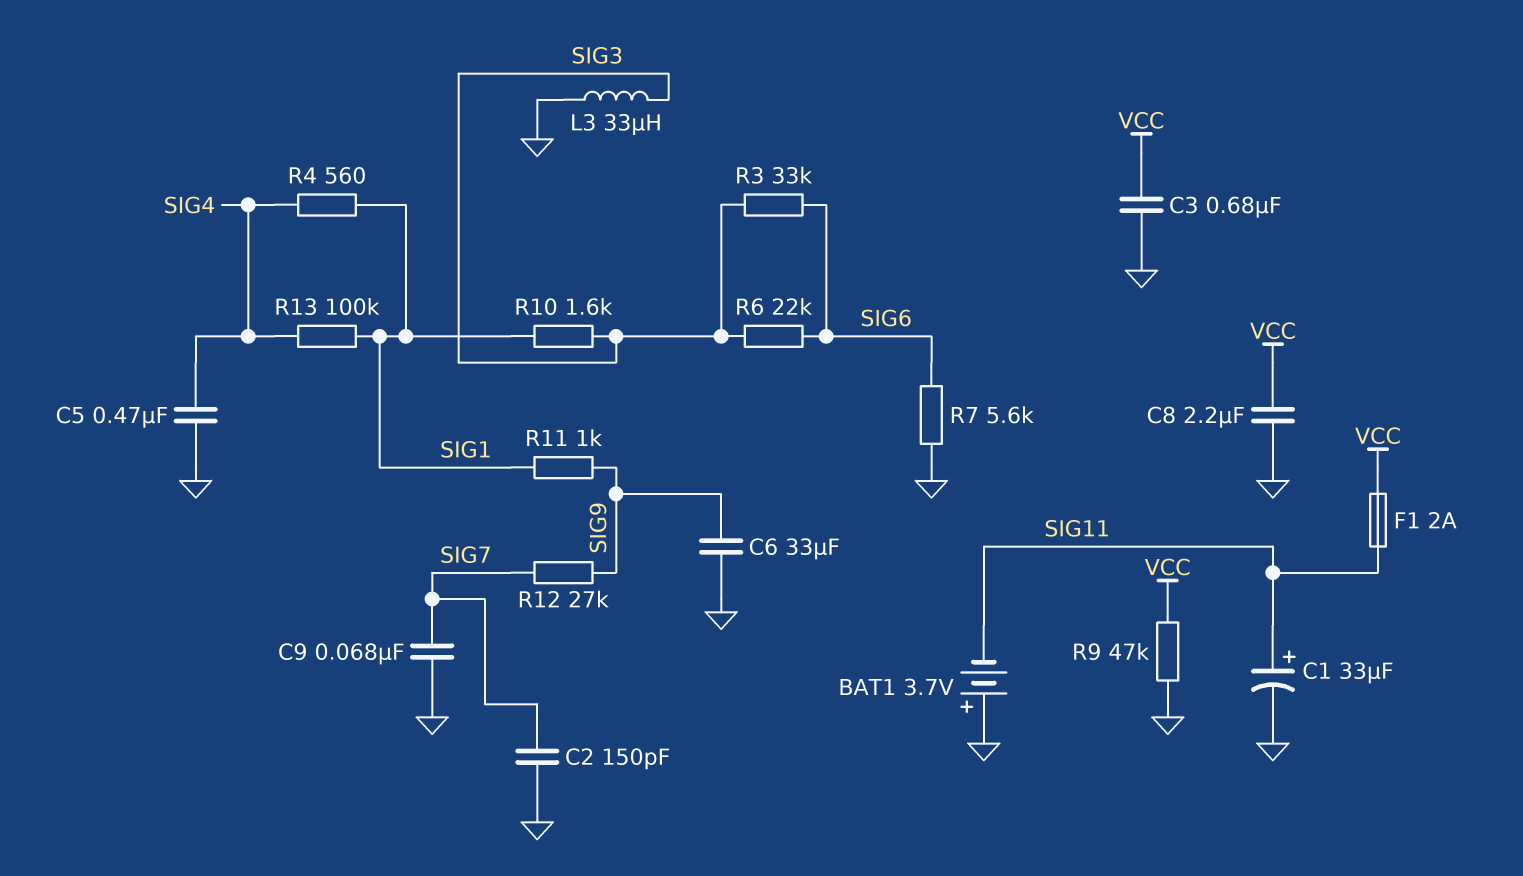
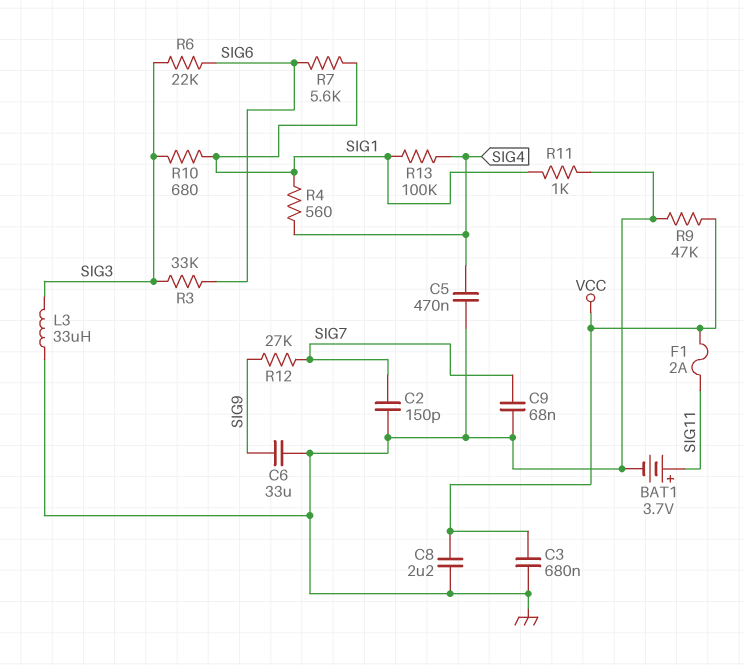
BAT1: 3.7V (plus GND, minus SIG11) -> 3.7V (plus SIG11, minus GND)
C1: 33uF (plus SIG11, minus GND) -> none
R7: 5.6k (GND, SIG6) -> 5.6k (SIG1, SIG6)
R10: 1.6k (SIG1, SIG3) -> 680 (SIG1, SIG3)
R11: 1k (SIG1, SIG9) -> 1k (GND, SIG1)

